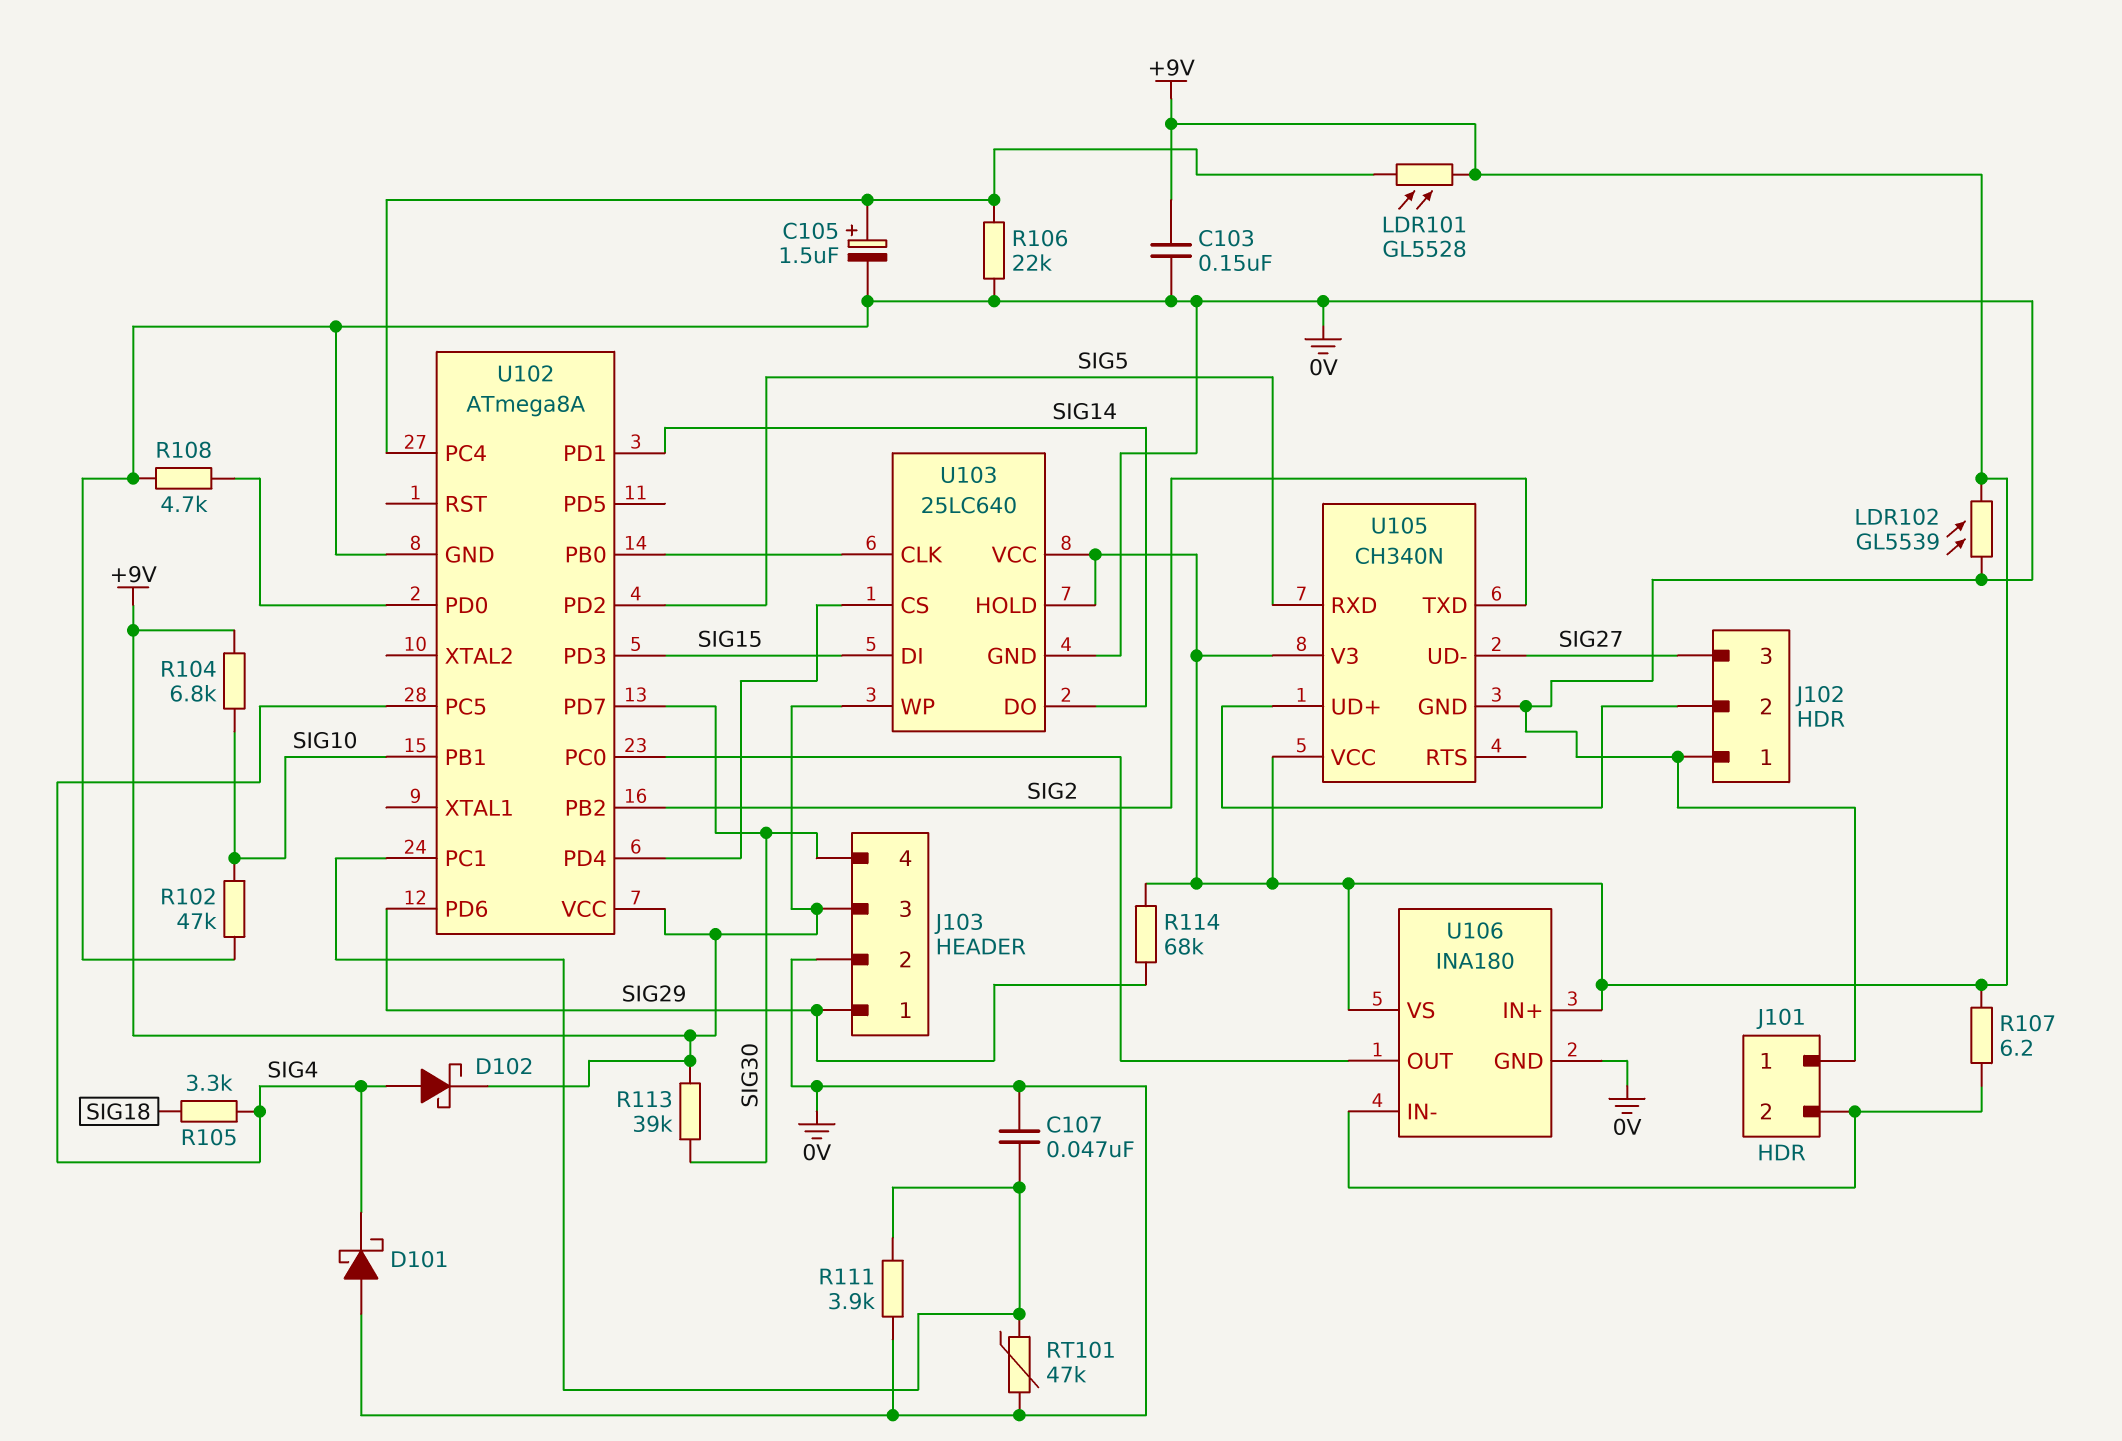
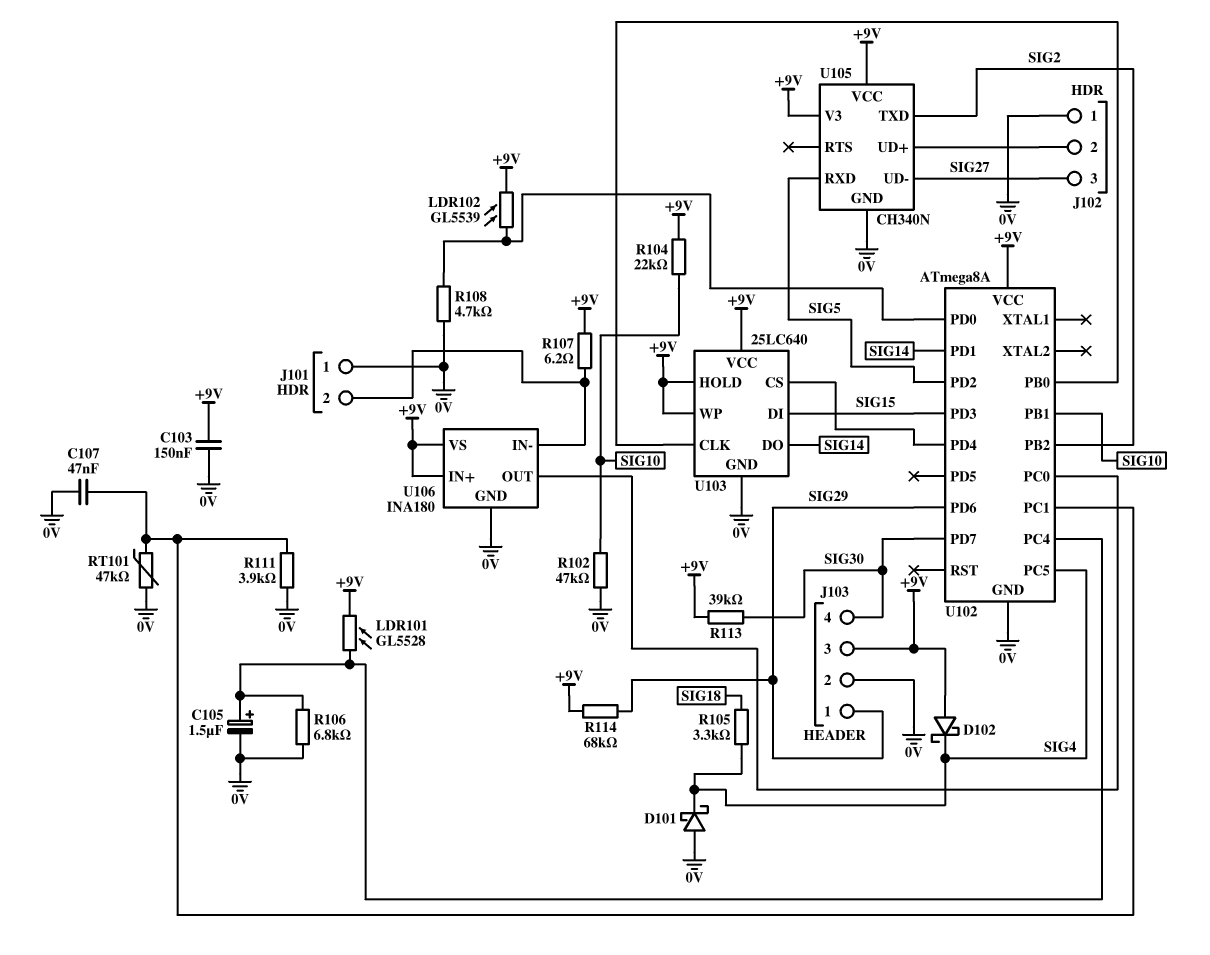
D102: schottky (A SIG4, K +9V) -> schottky (A +9V, K SIG4)
LDR102: GL5539 (+9V, 0V) -> GL5539 (+9V, U102/PD0)
R104: 6.8k (+9V, SIG10) -> 22k (+9V, SIG10)
R106: 22k (0V, U102/PC4) -> 6.8k (0V, U102/PC4)

